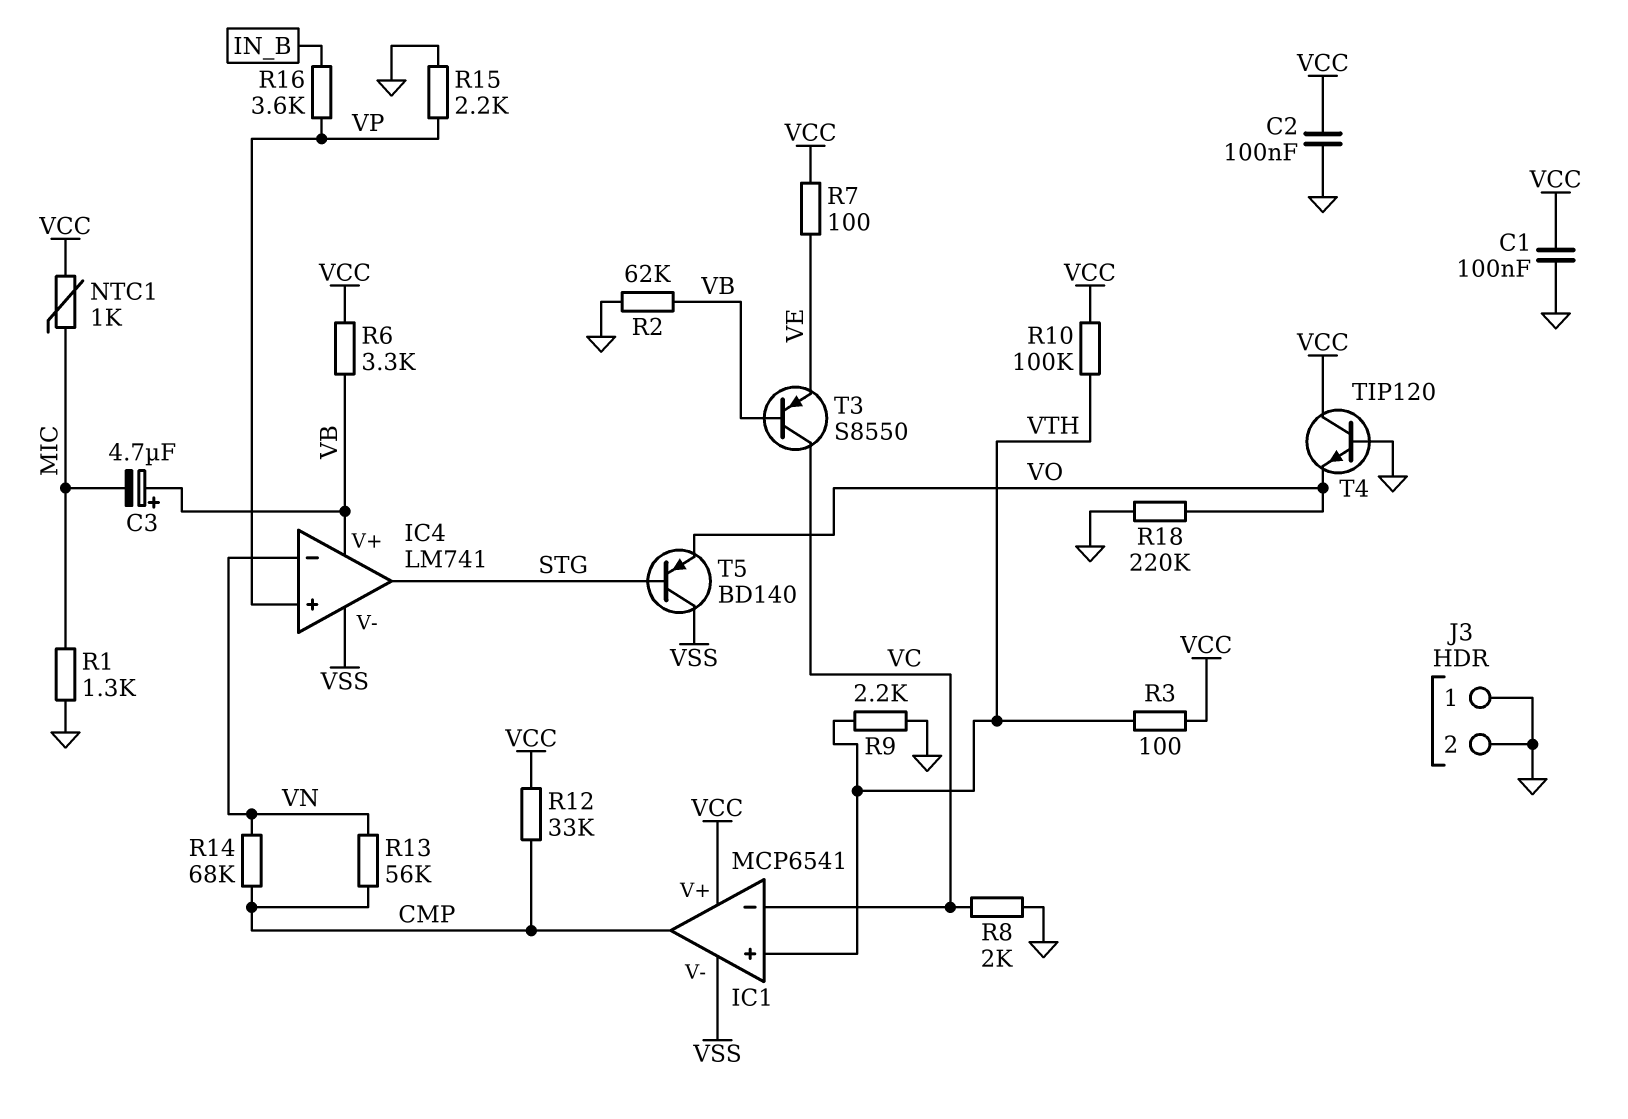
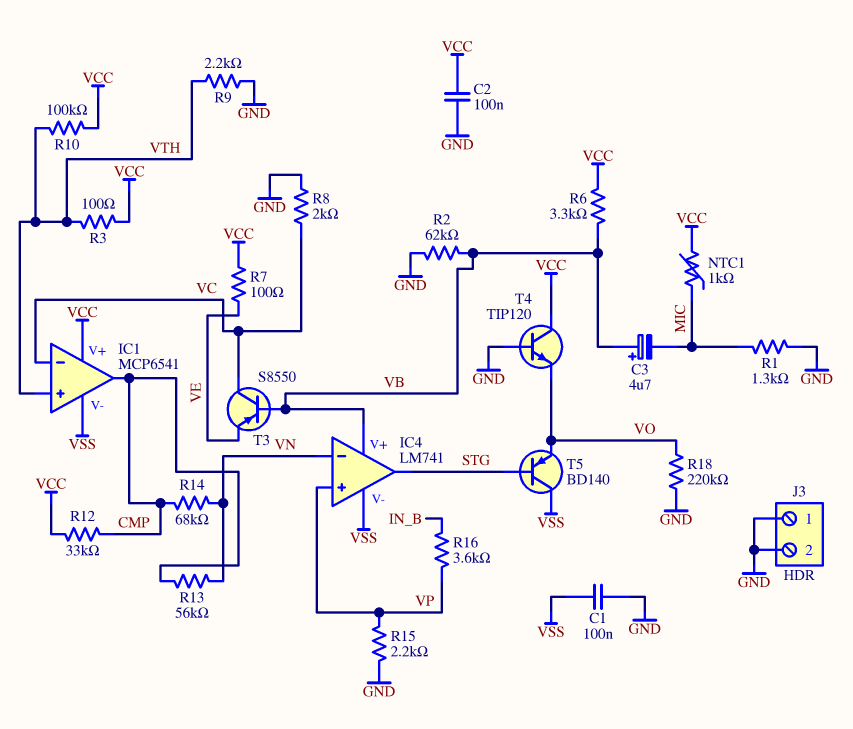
C1: 100nF (GND, VCC) -> 100nF (GND, VSS)

